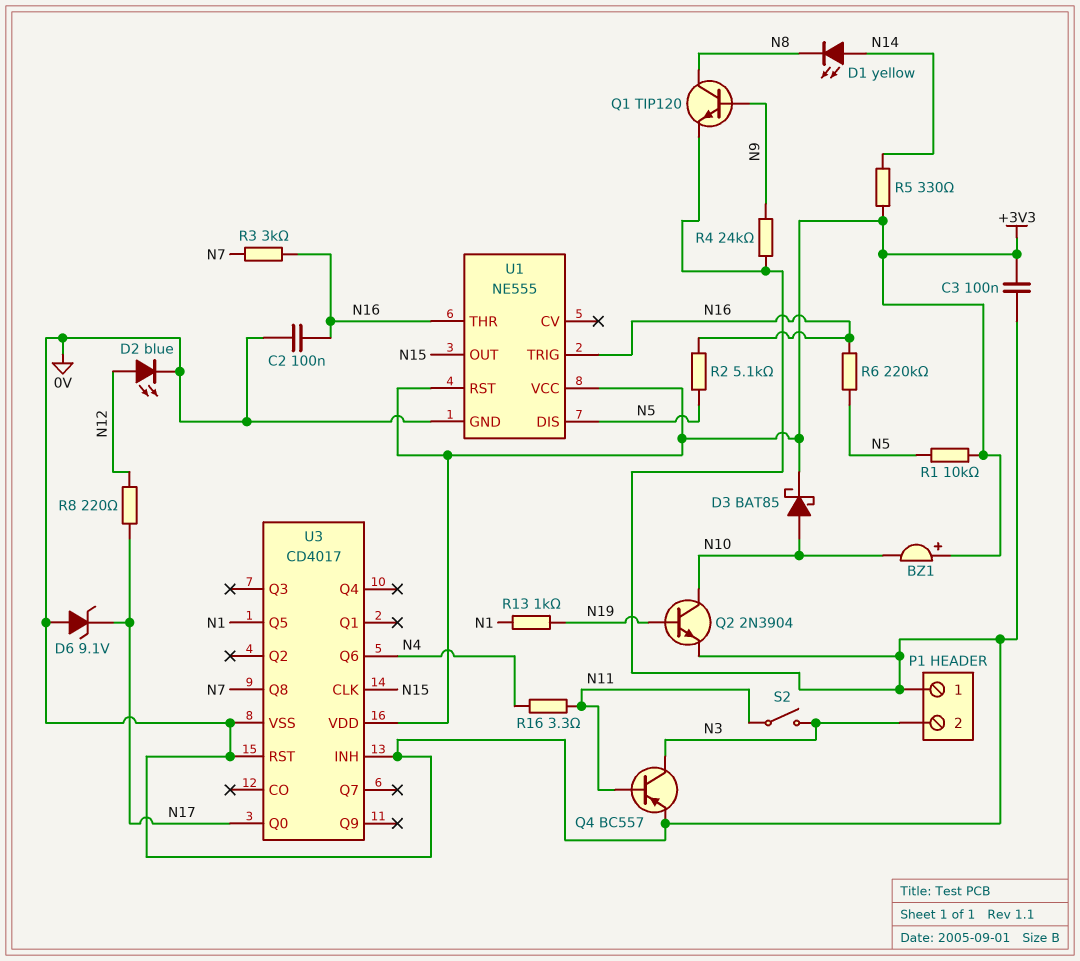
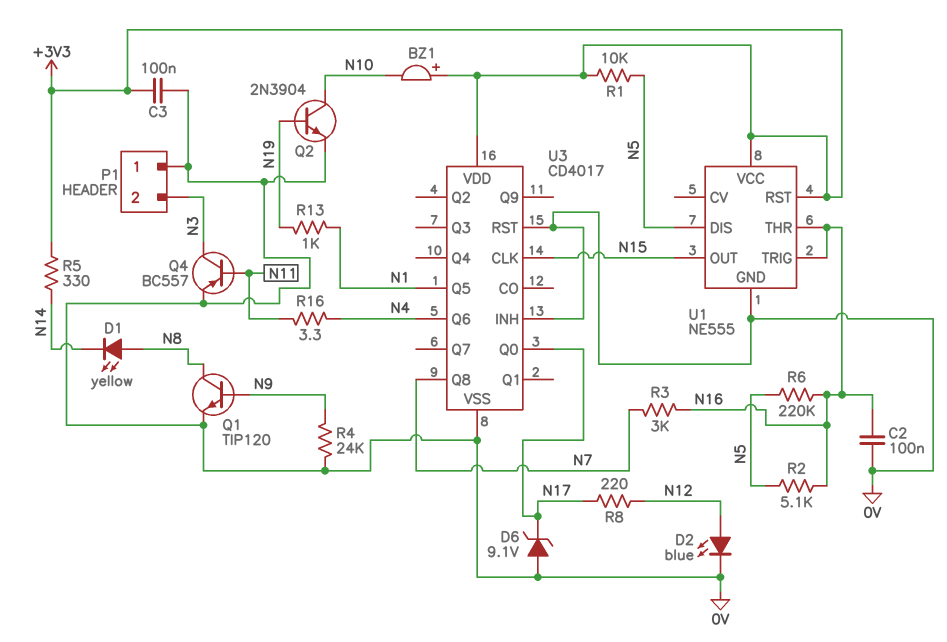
D1: LED yellow (A N14, K N8) -> LED yellow (A N8, K N14)
D3: schottky BAT85 (A N10, K +3V3) -> none
S2: switch (N3, N11) -> none

